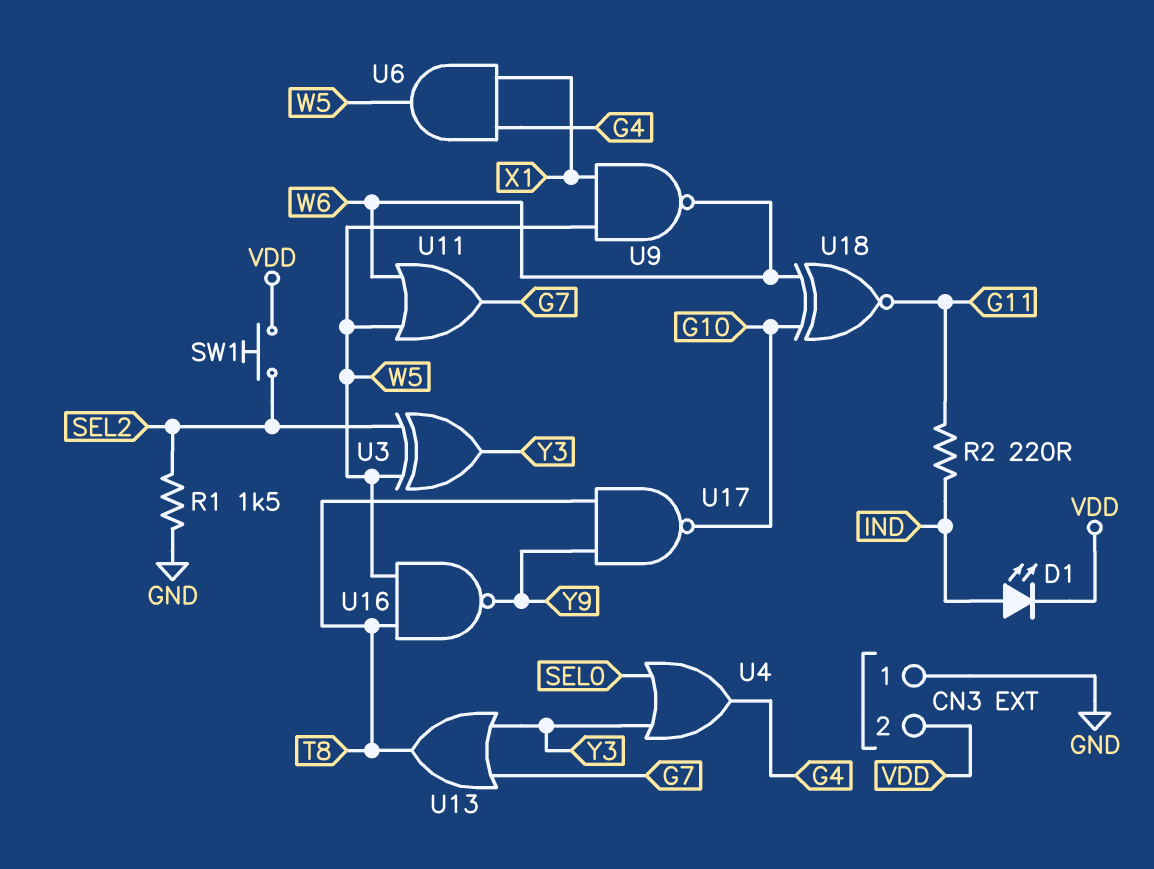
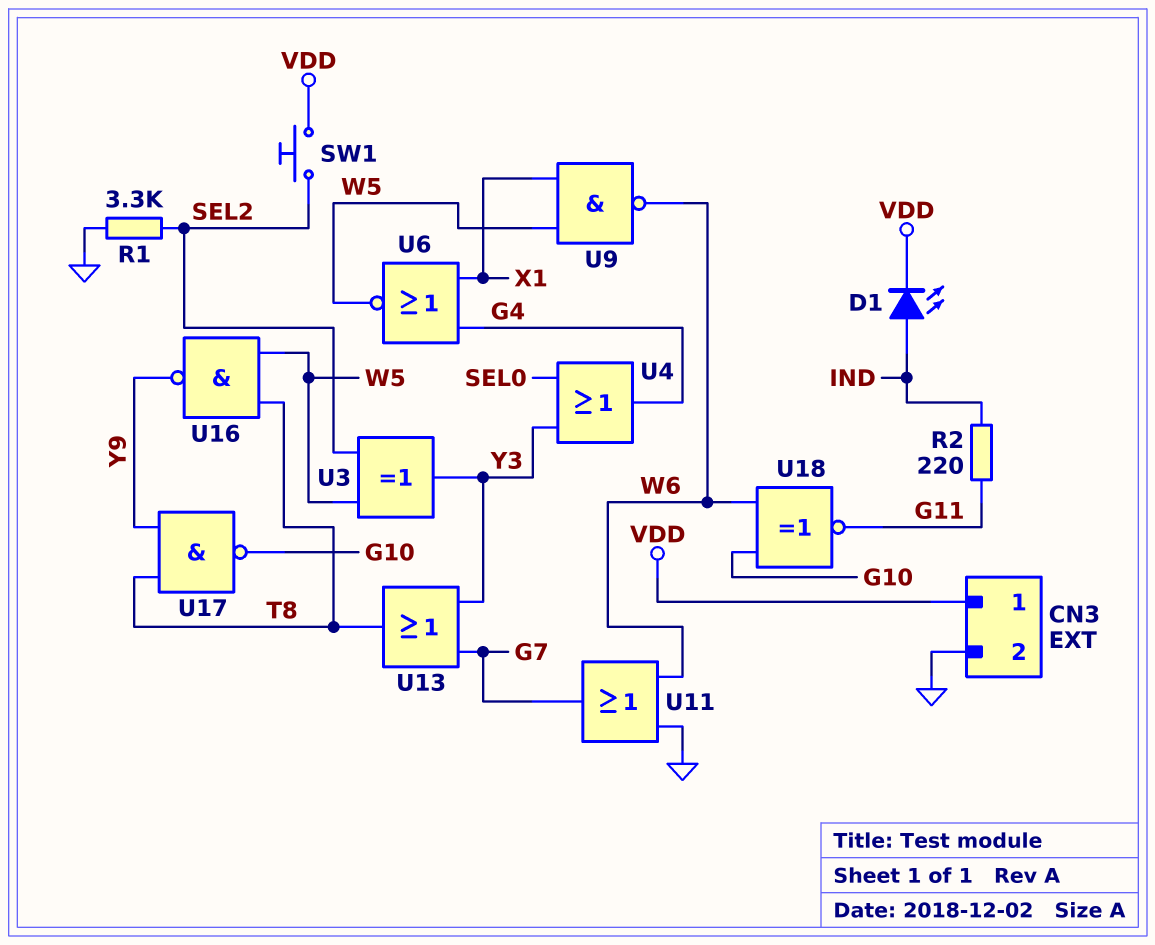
CN3 pin 1: GND -> VDD
CN3 pin 2: VDD -> GND
R1: 1.5k (GND, SEL2) -> 3.3k (GND, SEL2)
U6: AND (in G4, in X1, out W5) -> NOR (in G4, in X1, out W5)
U11: OR (in W5, in W6, out G7) -> OR (in GND, in W6, out G7)

